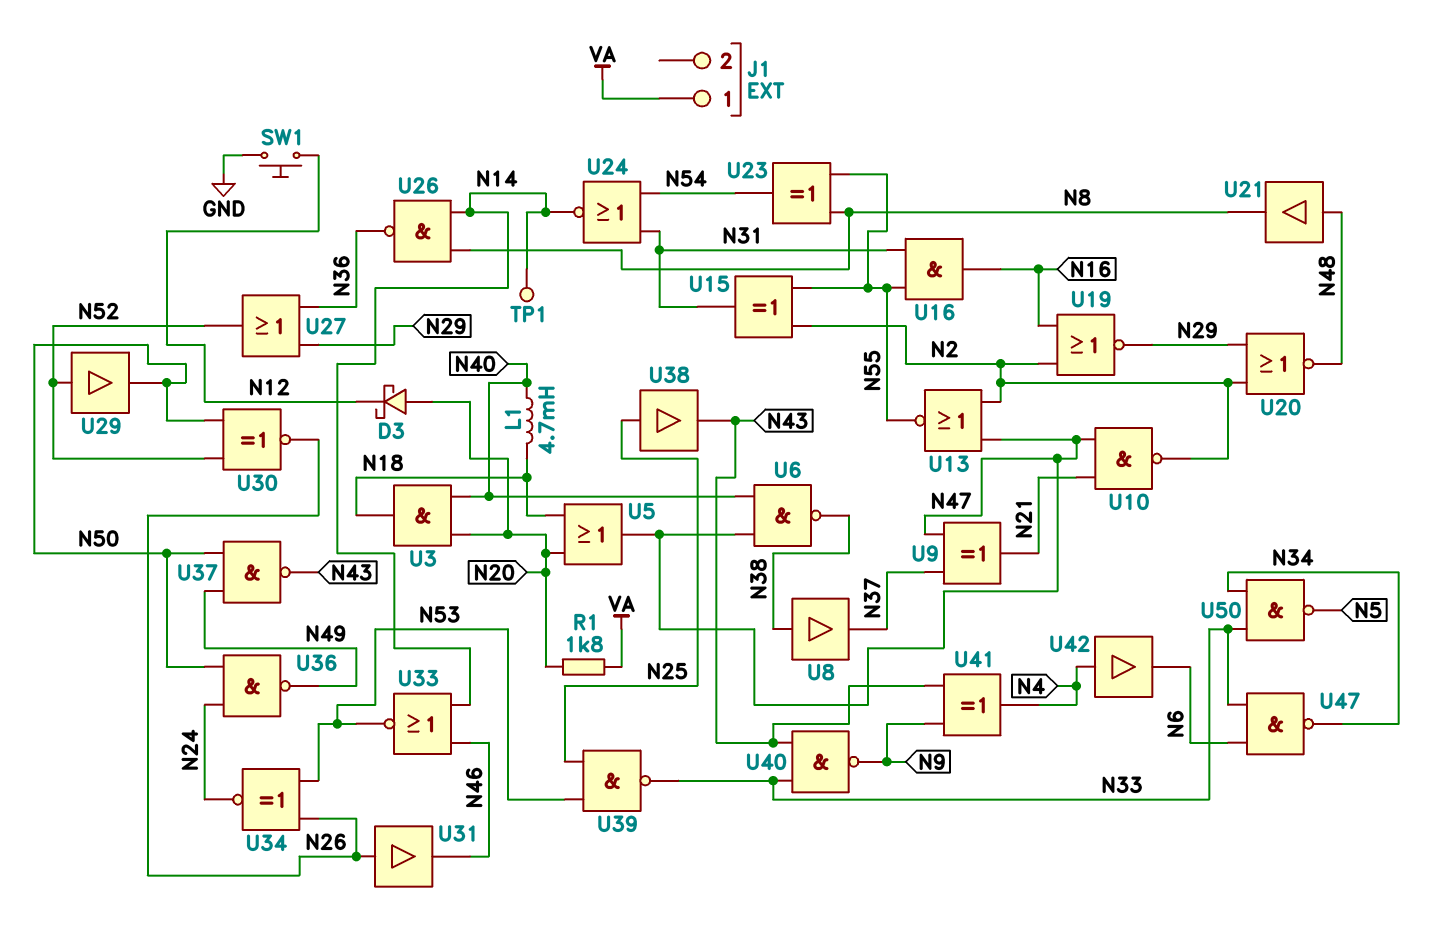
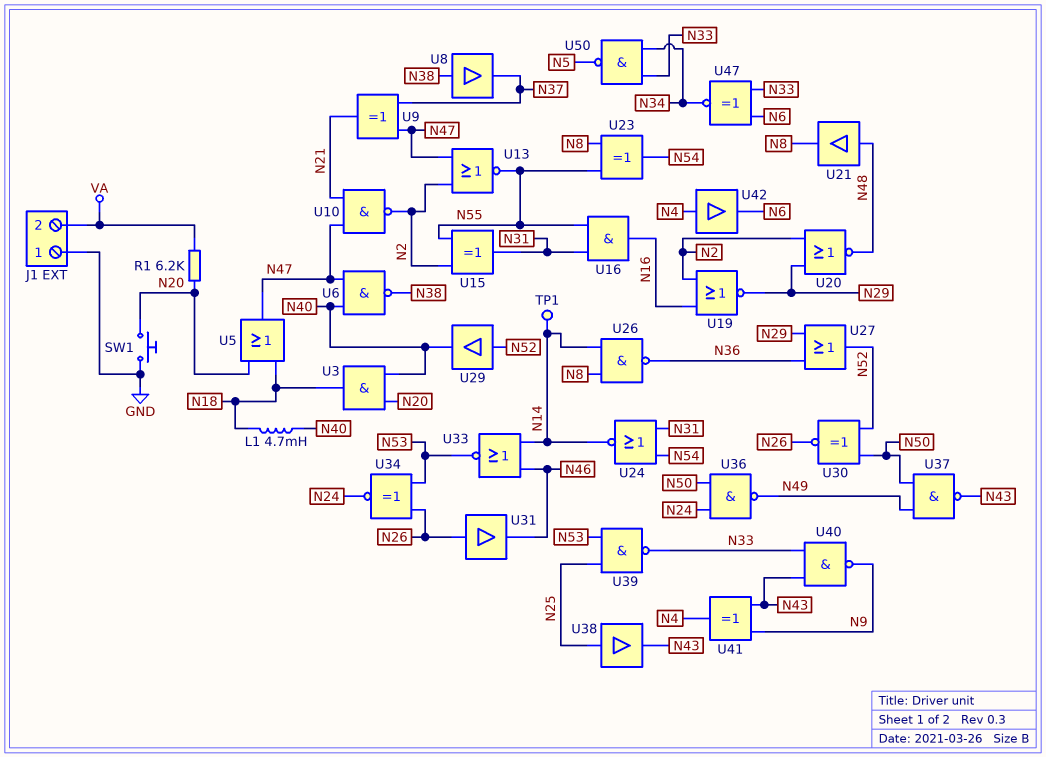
D3: schottky (A N20, K N12) -> none
J1 pin 1: VA -> GND
J1 pin 2: none -> VA
R1: 1.8k (N20, VA) -> 6.2k (N20, VA)
SW1: button (GND, N12) -> button (GND, N20)
U29: buffer (in N52, out N50) -> buffer (in N52, out N40)
U47: NAND (in N6, in N33, out N34) -> XNOR (in N6, in N33, out N34)

